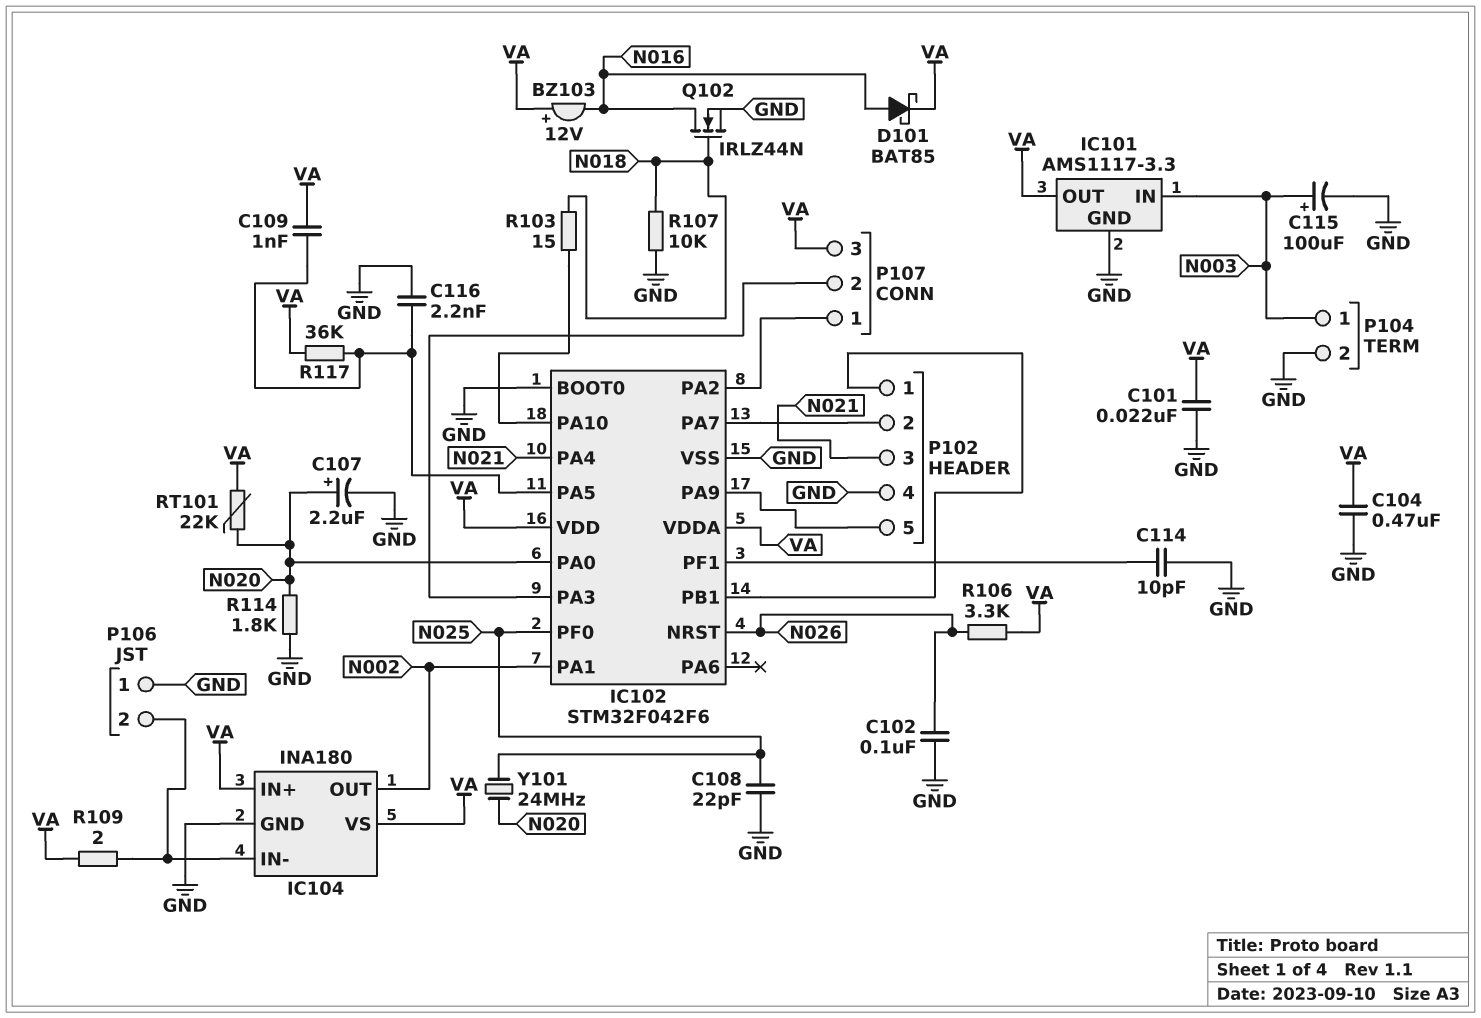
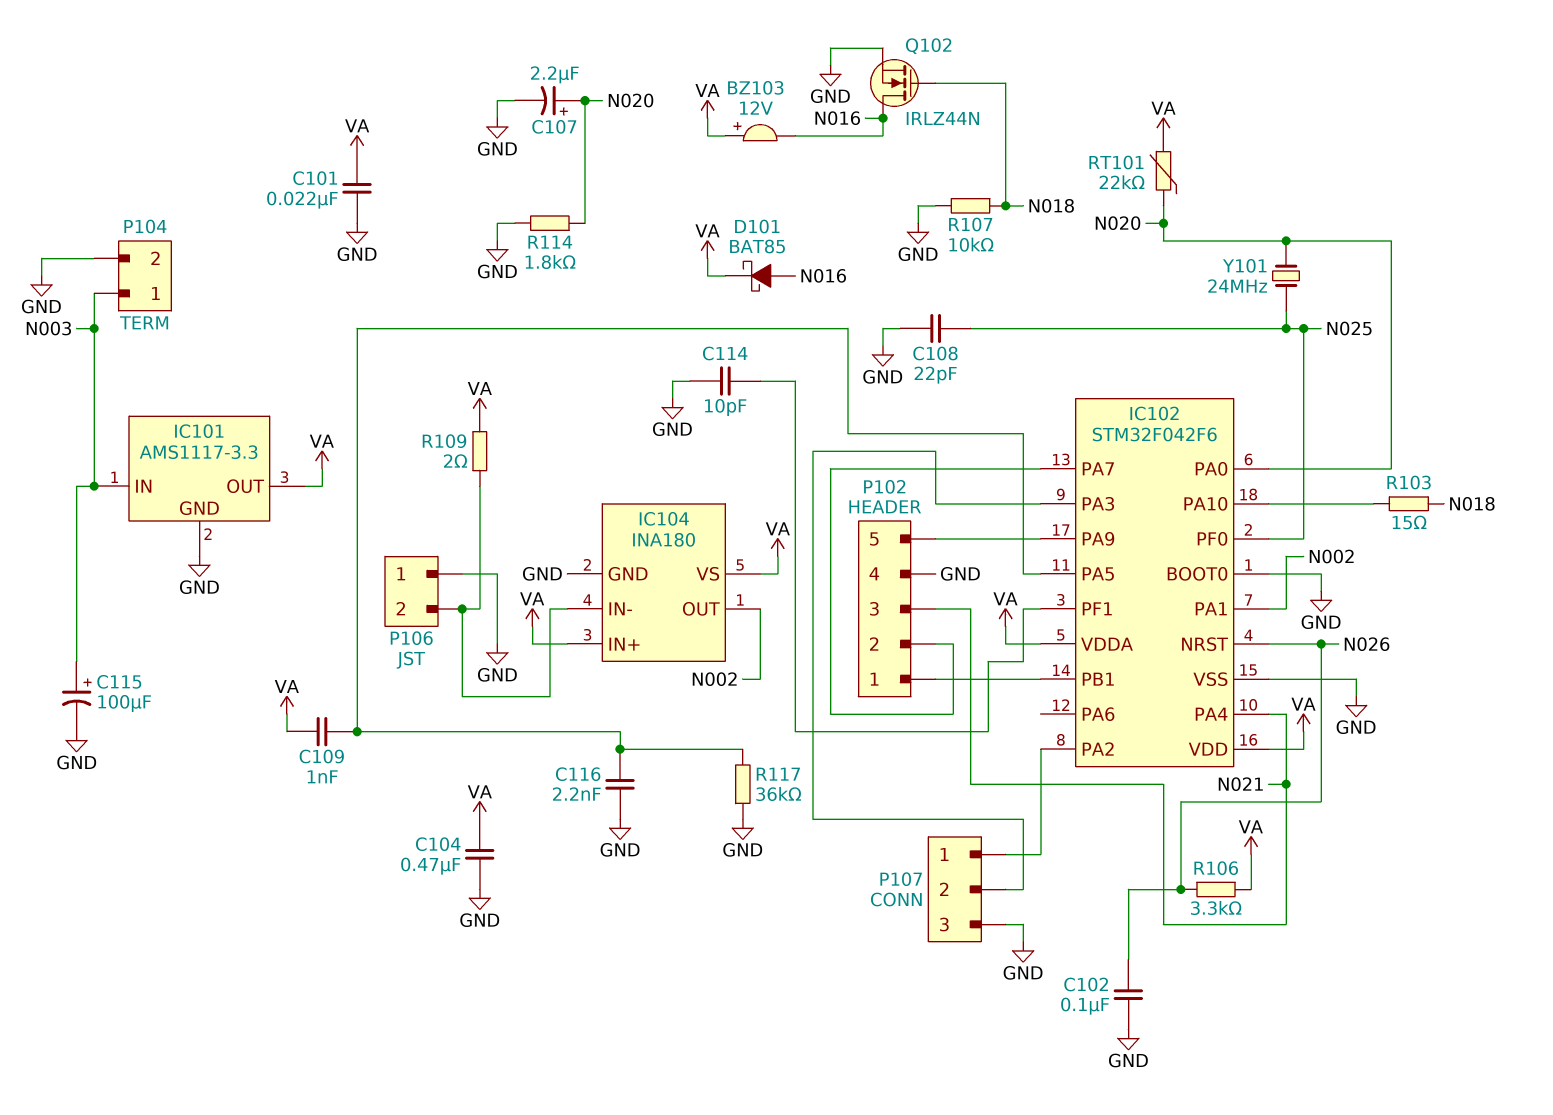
P107 pin 3: VA -> GND
R117: 36k (IC102/PA5, VA) -> 36k (GND, IC102/PA5)

